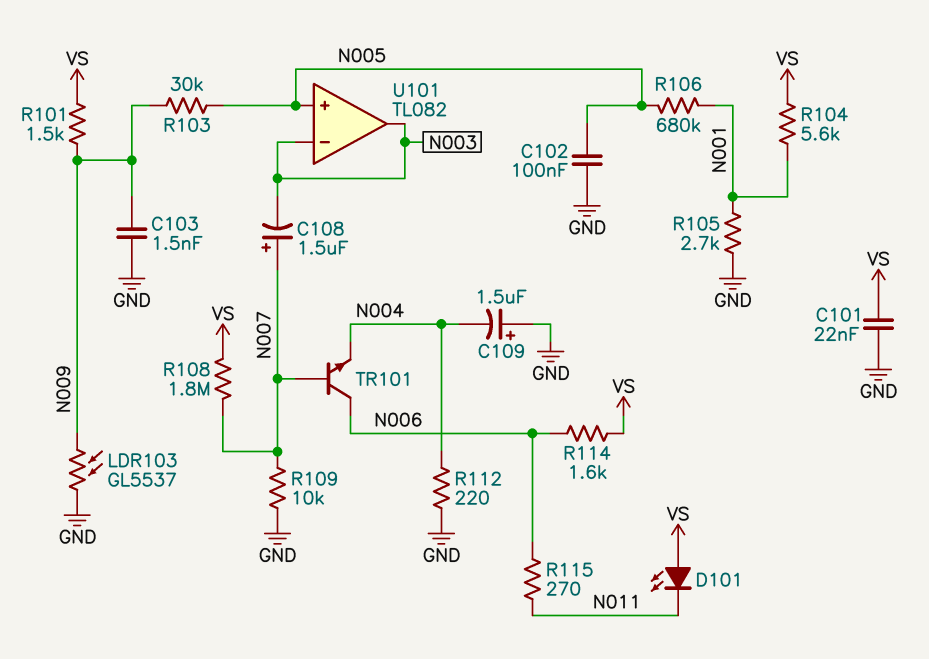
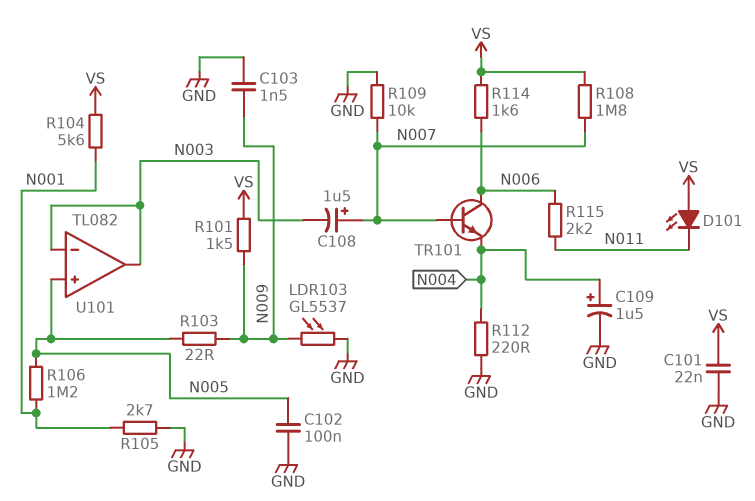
C109: 1.5uF (plus GND, minus N004) -> 1.5uF (plus N004, minus GND)
R103: 30k (N005, N009) -> 22 (N005, N009)
R106: 680k (N001, N005) -> 1.2M (N001, N005)
R115: 270 (N006, N011) -> 2.2k (N006, N011)

